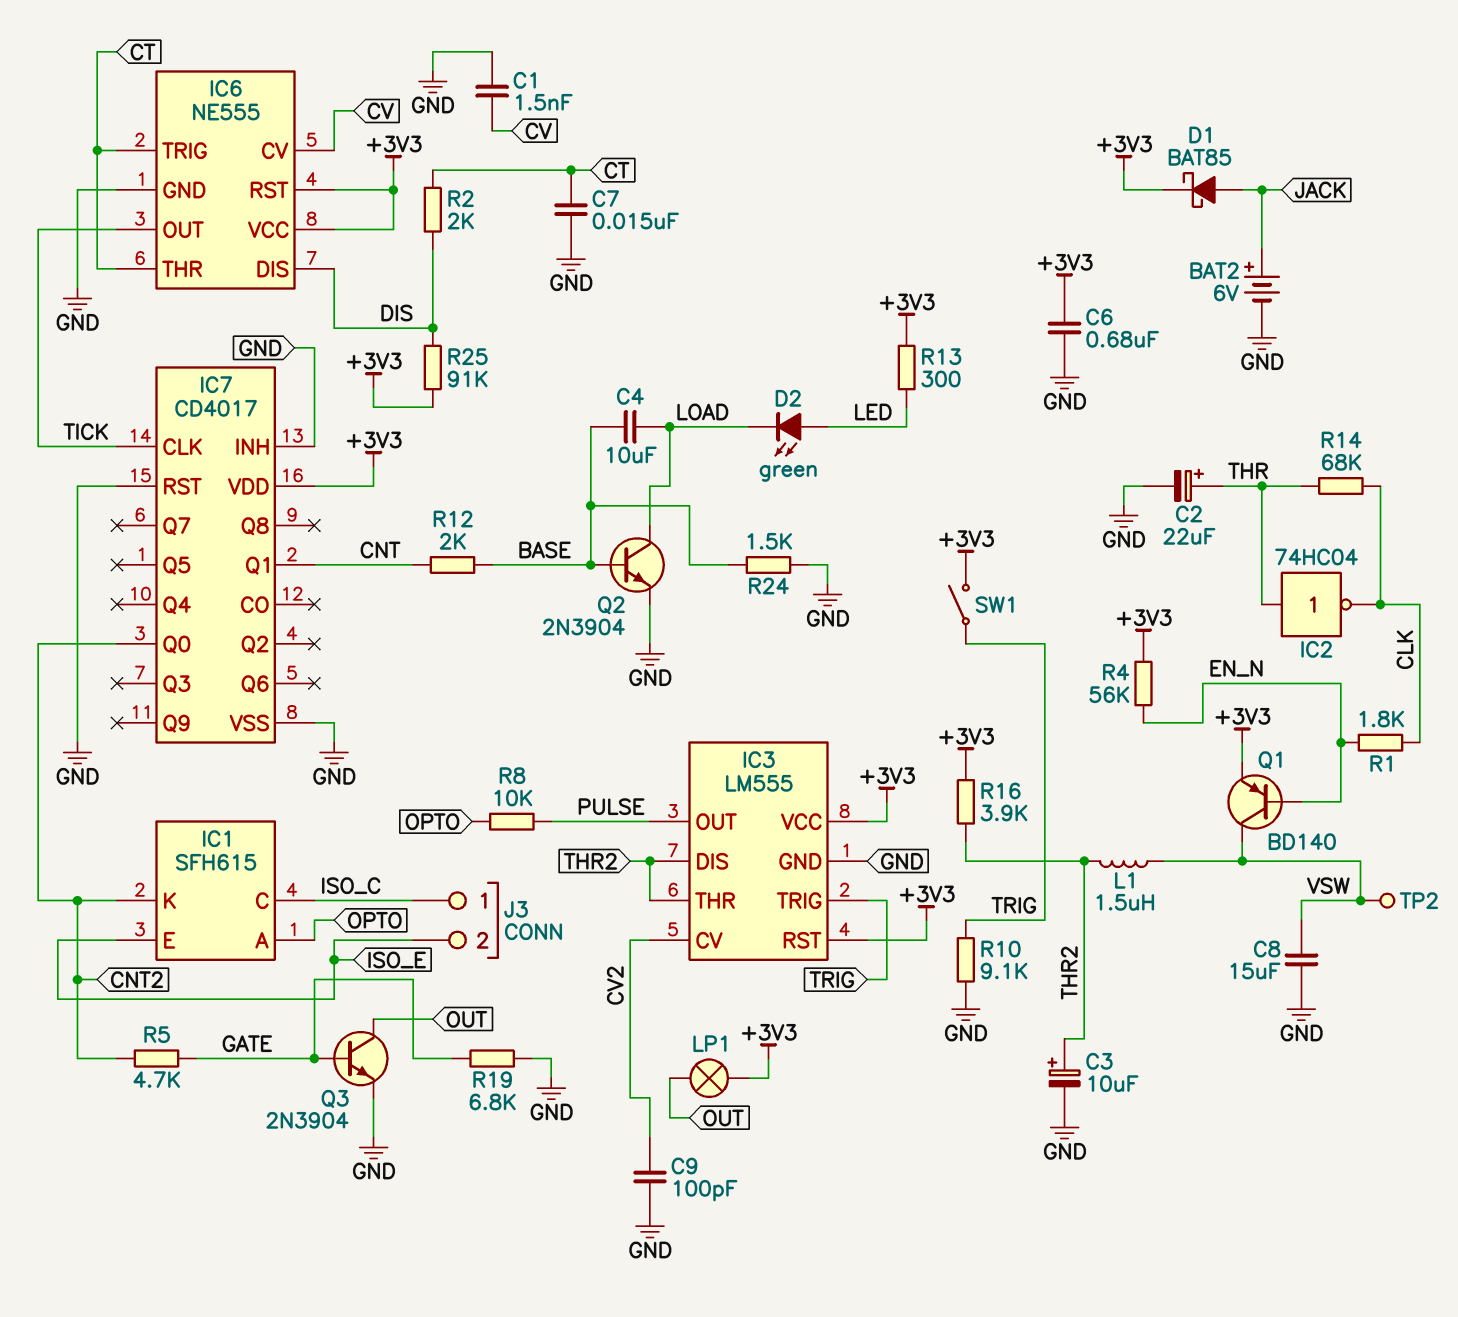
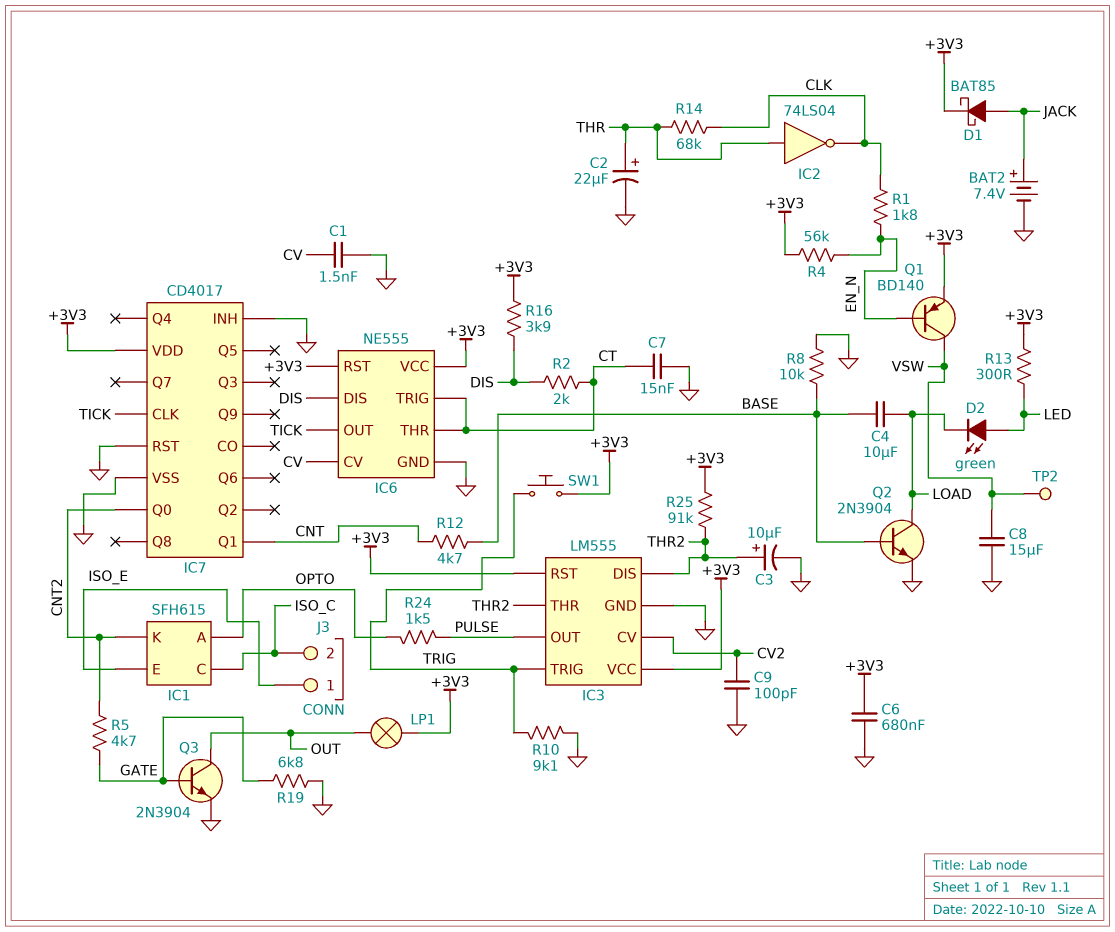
BAT2: 6V (plus JACK, minus GND) -> 7.4V (plus JACK, minus GND)
IC2: NOT 74HC04 (in THR, out CLK) -> NOT 74LS04 (in THR, out CLK)
J3 pin 1: ISO_C -> ISO_E
J3 pin 2: ISO_E -> ISO_C
L1: 1.5uH (THR2, VSW) -> none
R8: 10k (OPTO, PULSE) -> 10k (BASE, GND)
R12: 2k (BASE, CNT) -> 4.7k (BASE, CNT)
R16: 3.9k (+3V3, THR2) -> 3.9k (+3V3, DIS)
R24: 1.5k (BASE, GND) -> 1.5k (OPTO, PULSE)
R25: 91k (+3V3, DIS) -> 91k (+3V3, THR2)
SW1: switch (+3V3, TRIG) -> button (+3V3, TRIG)

